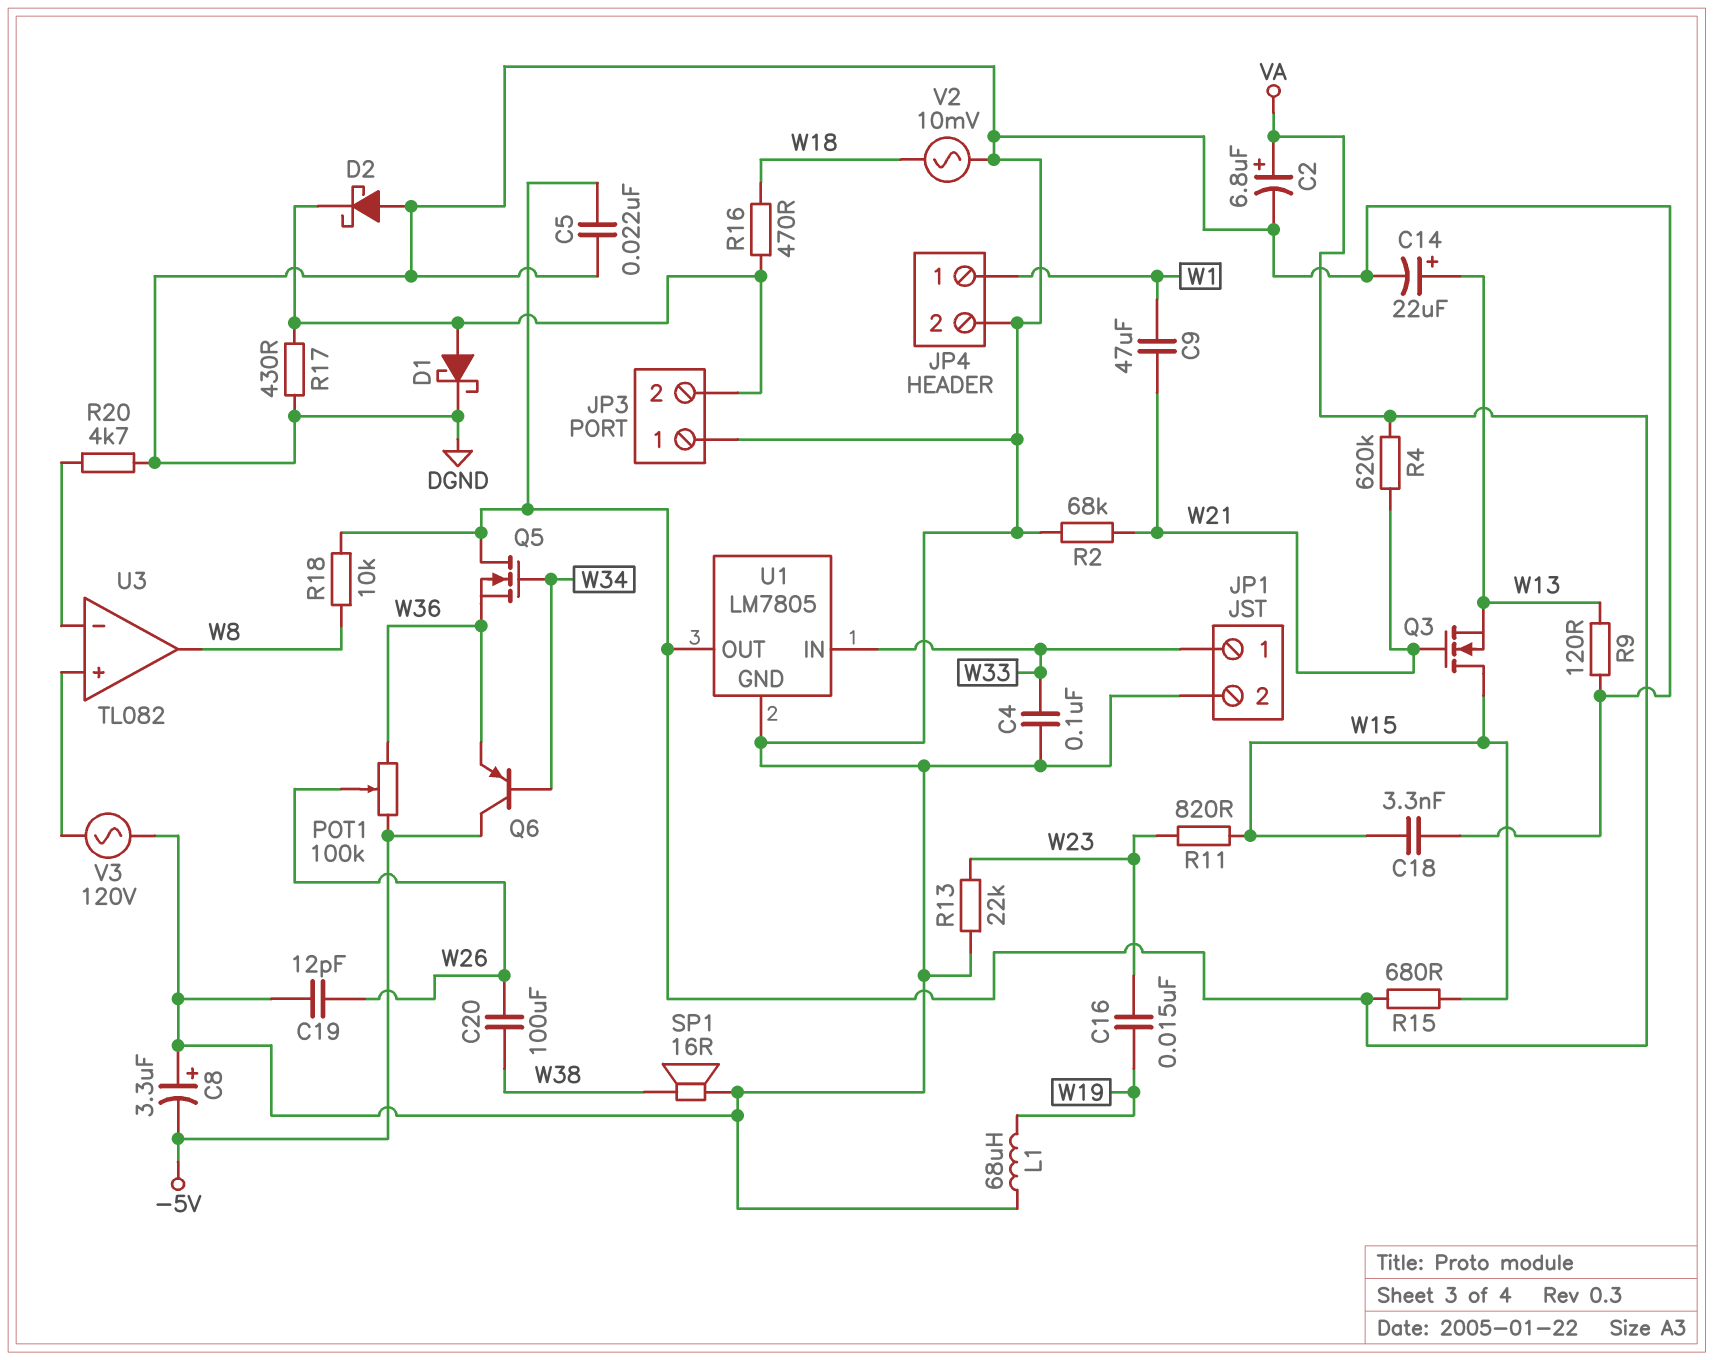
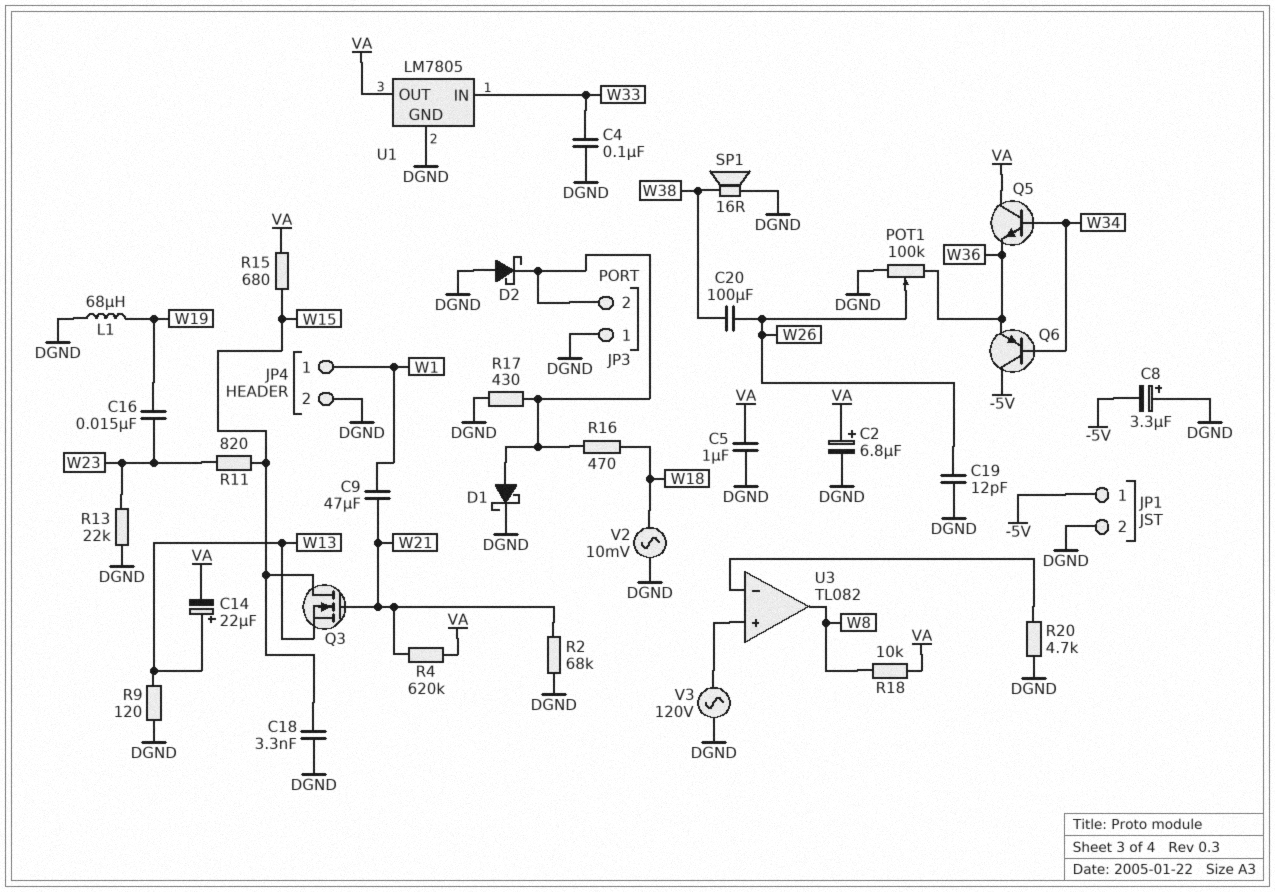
C5: 22nF (DGND, VA) -> 1uF (DGND, VA)
C14: 22uF (plus W13, minus DGND) -> 22uF (plus W13, minus VA)
JP1 pin 1: W33 -> -5V
POT1: 100k (-5V, W36, wiper W26) -> 100k (DGND, W36, wiper W26)
Q5: NMOS (G W34, D VA, S W36) -> NPN (B W34, C VA, E W36)

